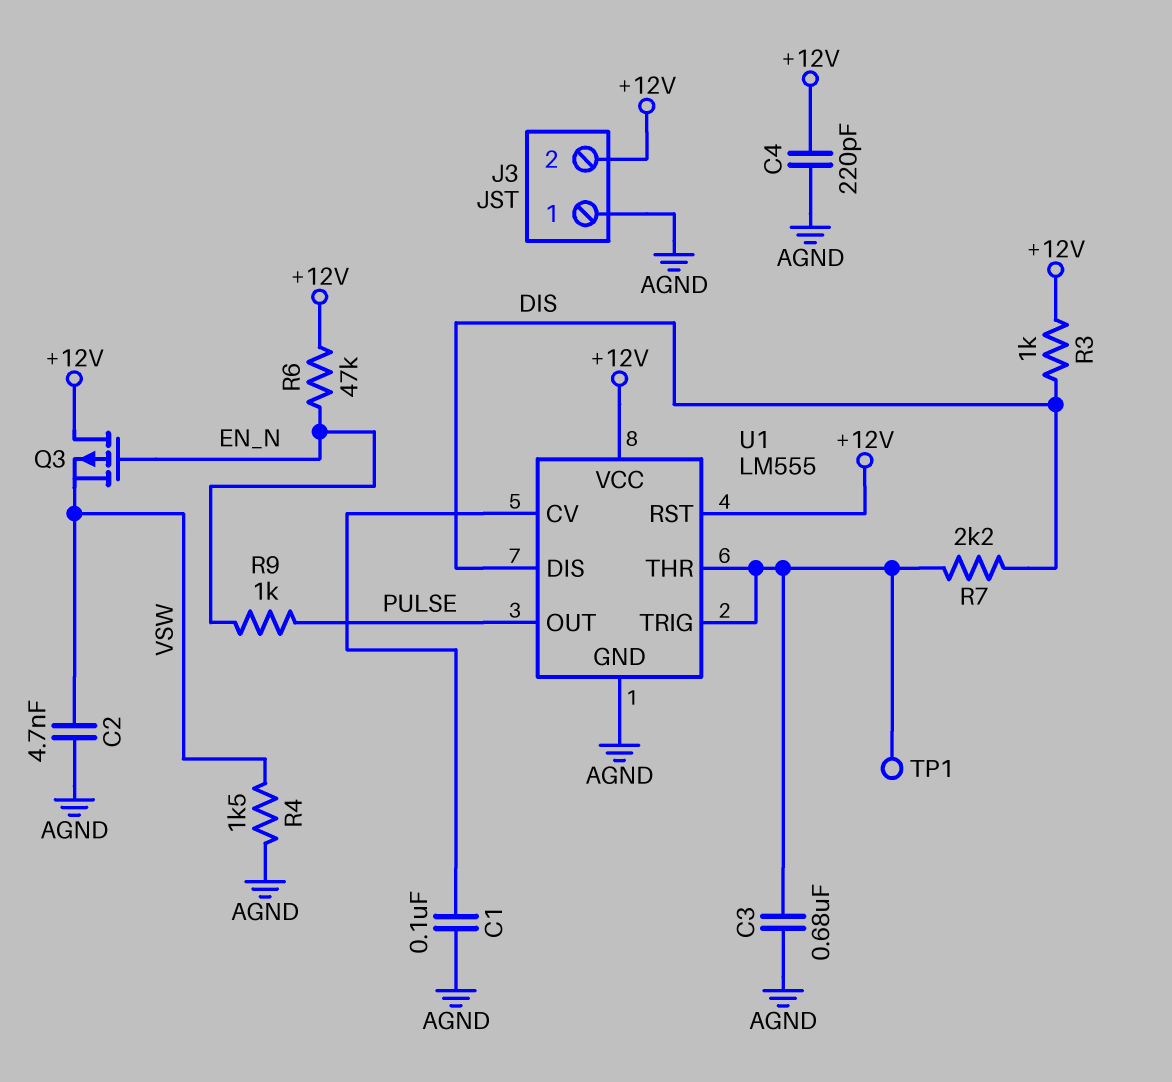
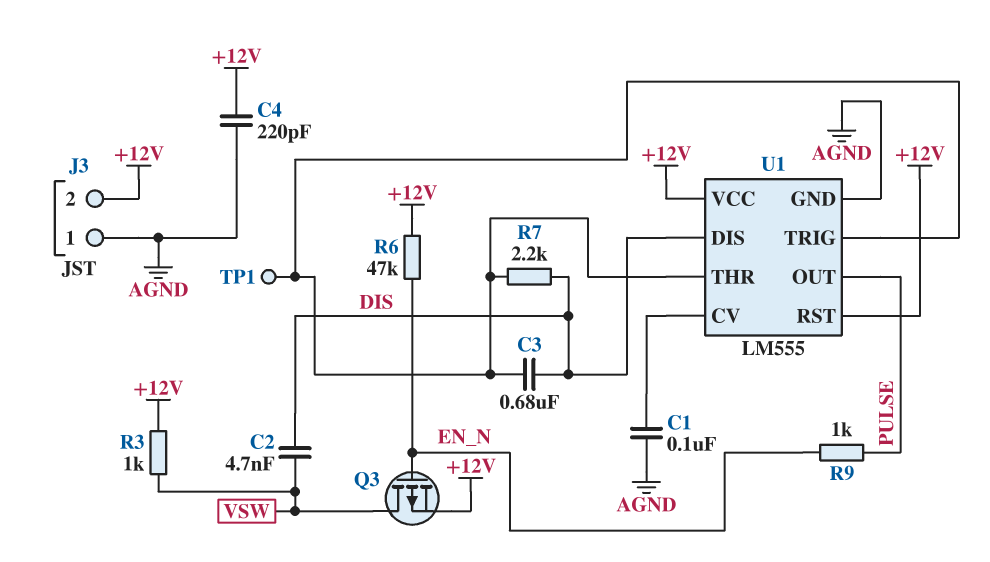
C2: 4.7nF (AGND, VSW) -> 4.7nF (DIS, VSW)
C3: 680nF (AGND, U1/THR) -> 680nF (DIS, U1/THR)
Q3: PMOS (G EN_N, D +12V, S VSW) -> PMOS (G EN_N, D VSW, S +12V)
R3: 1k (+12V, DIS) -> 1k (+12V, VSW)
R4: 1.5k (AGND, VSW) -> none

